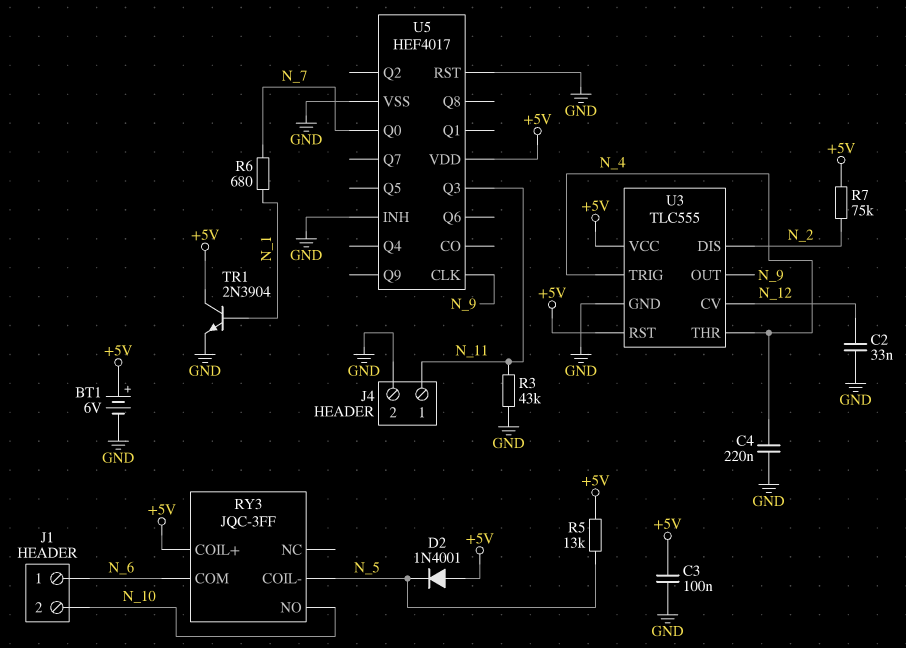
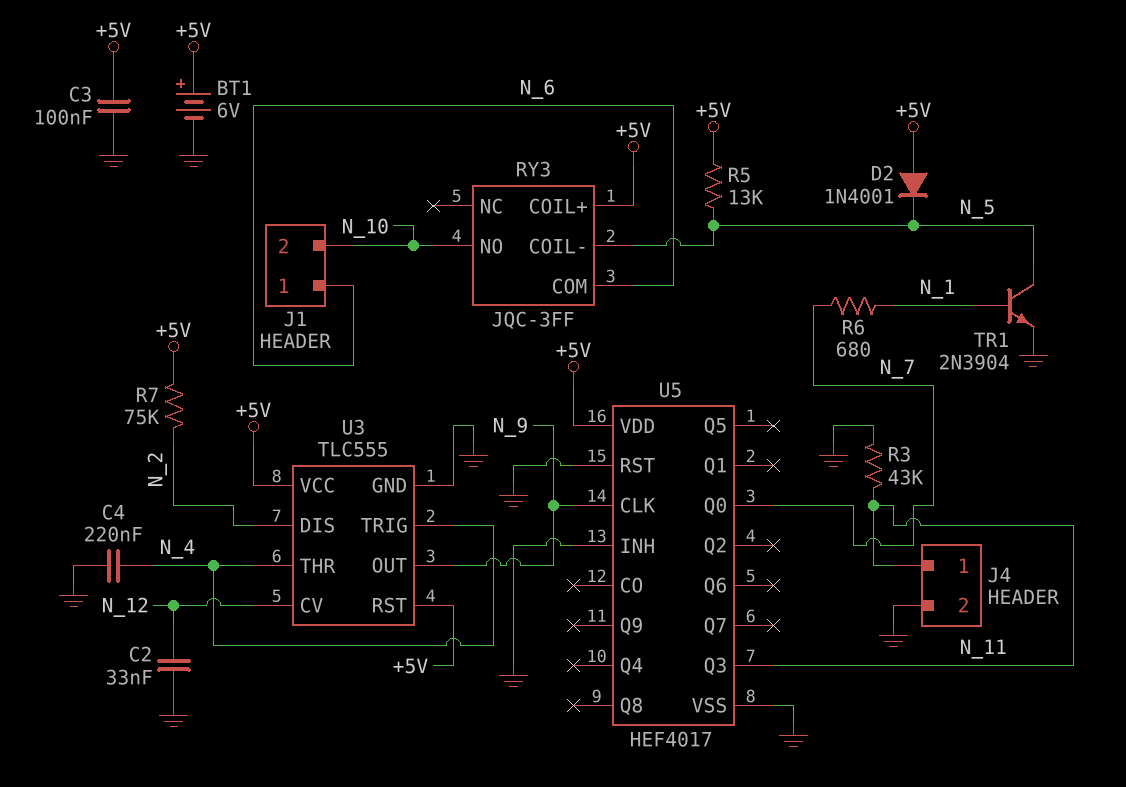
TR1: NPN 2N3904 (B N_1, C +5V, E GND) -> NPN 2N3904 (B N_1, C N_5, E GND)

